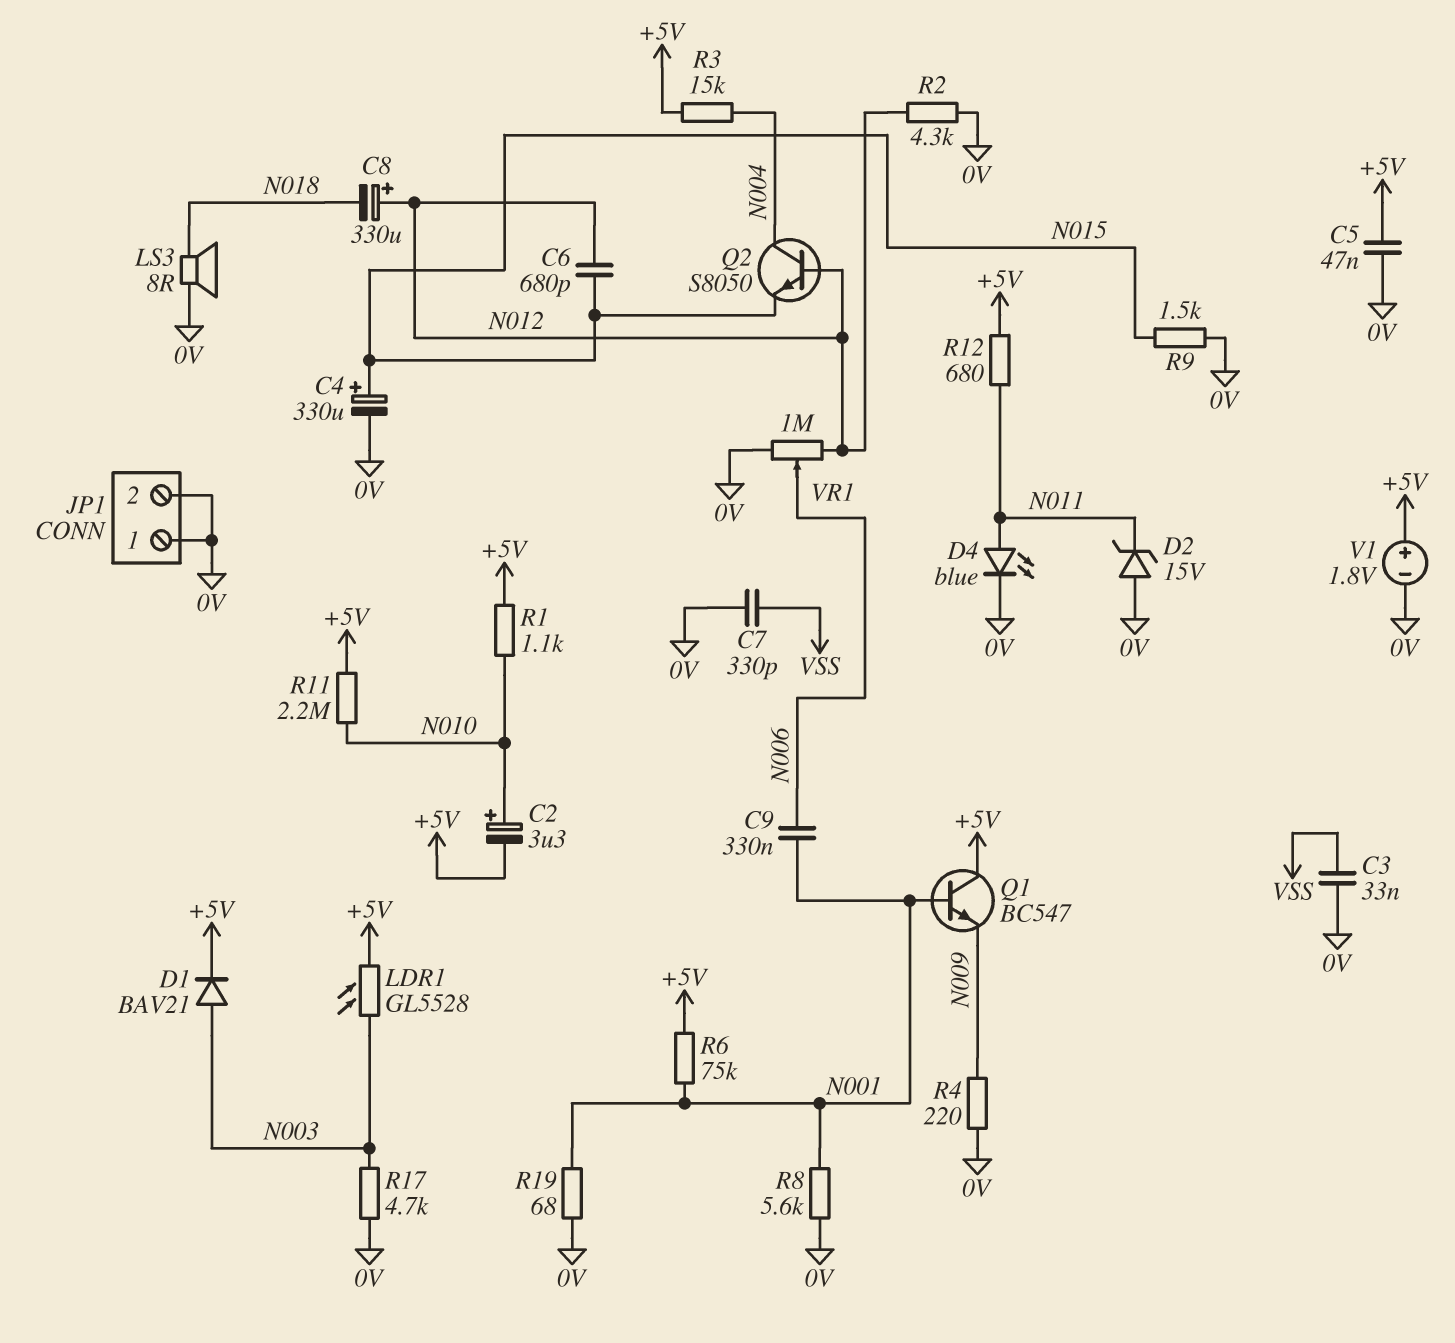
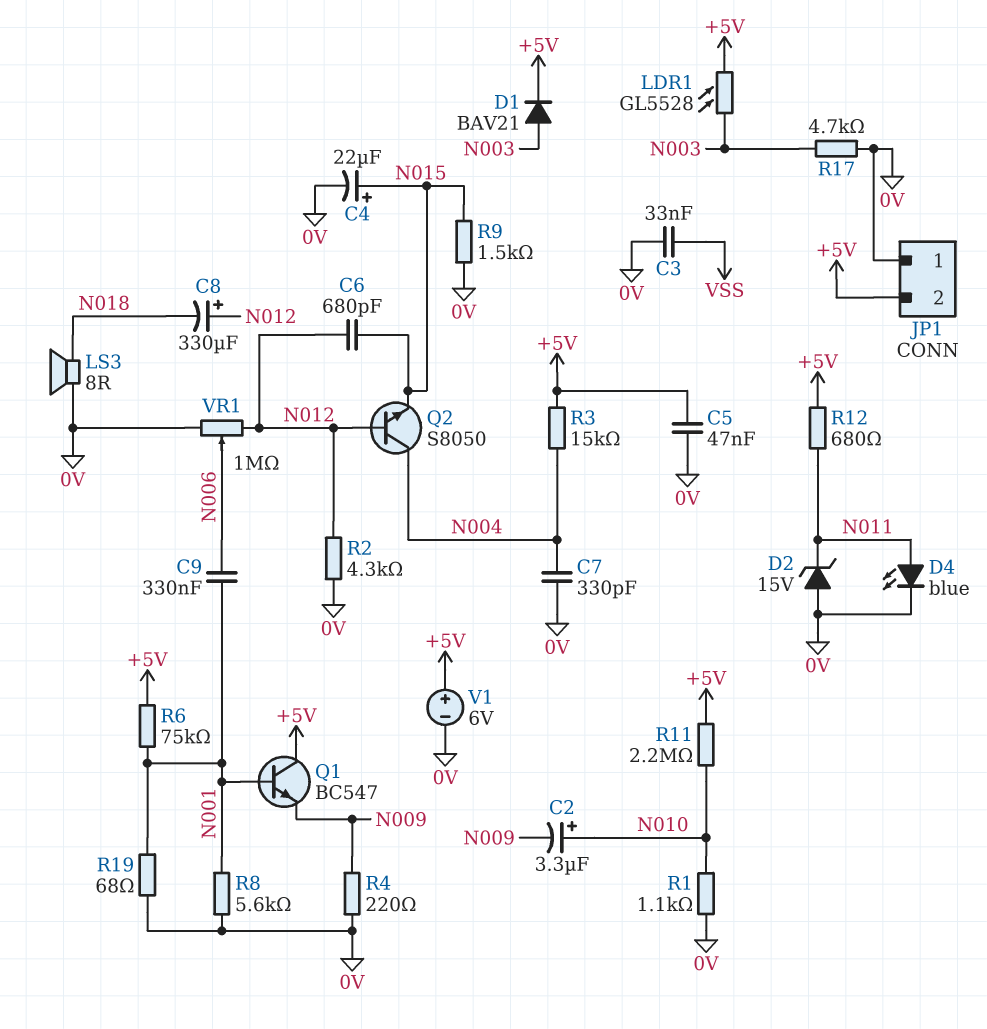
C2: 3.3uF (plus N010, minus +5V) -> 3.3uF (plus N010, minus N009)
C4: 330uF (plus N015, minus 0V) -> 22uF (plus N015, minus 0V)
C7: 330pF (0V, VSS) -> 330pF (0V, N004)
JP1 pin 2: 0V -> +5V
R1: 1.1k (+5V, N010) -> 1.1k (0V, N010)
V1: 1.8V (plus +5V, minus 0V) -> 6V (plus +5V, minus 0V)

